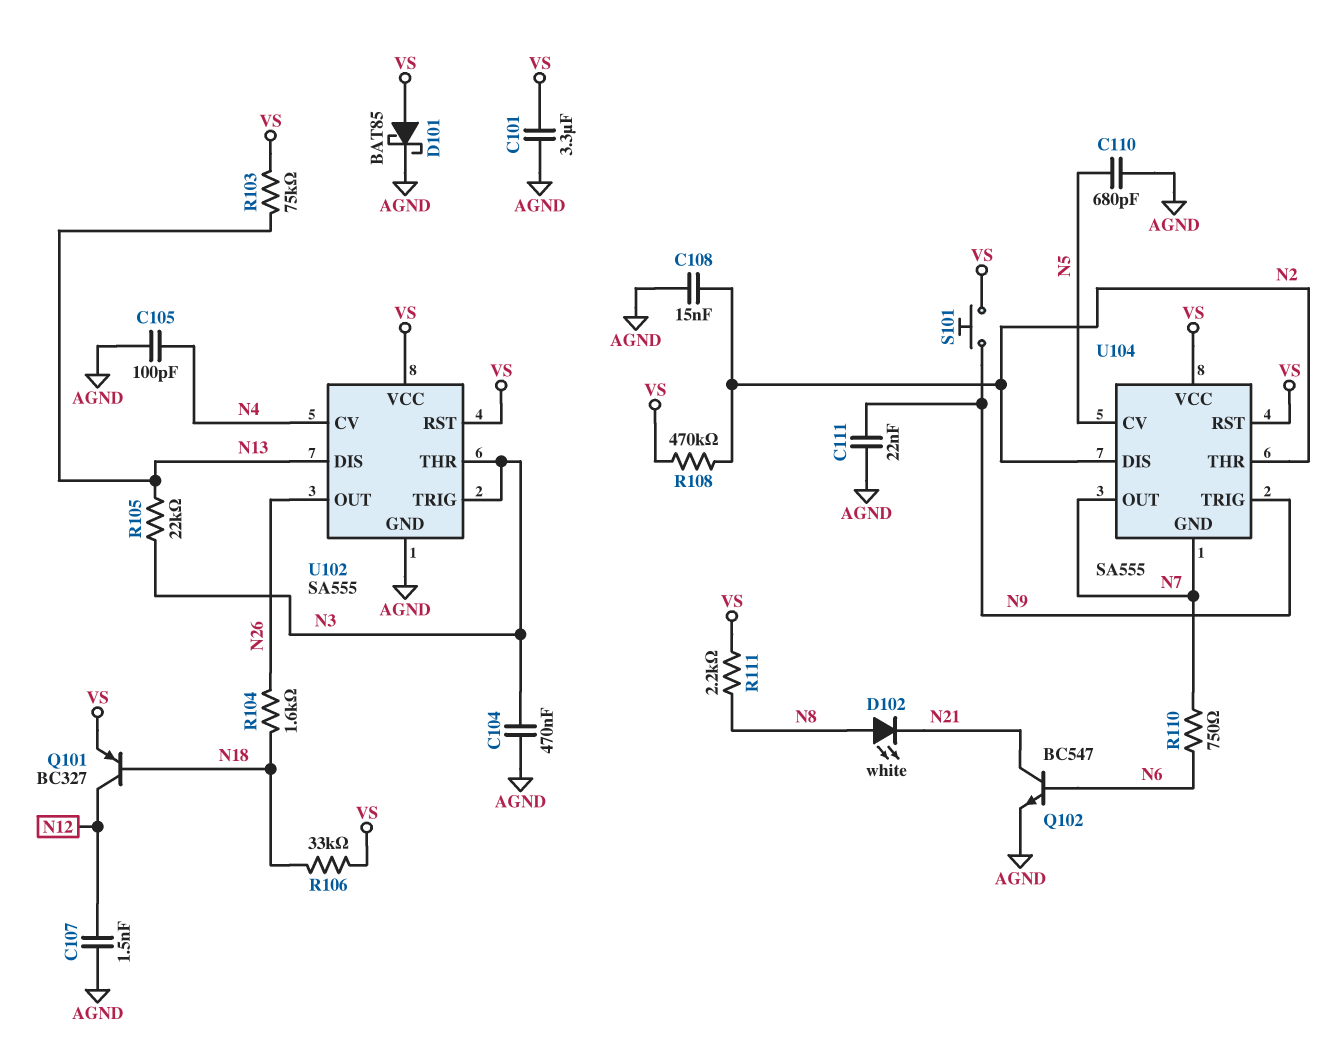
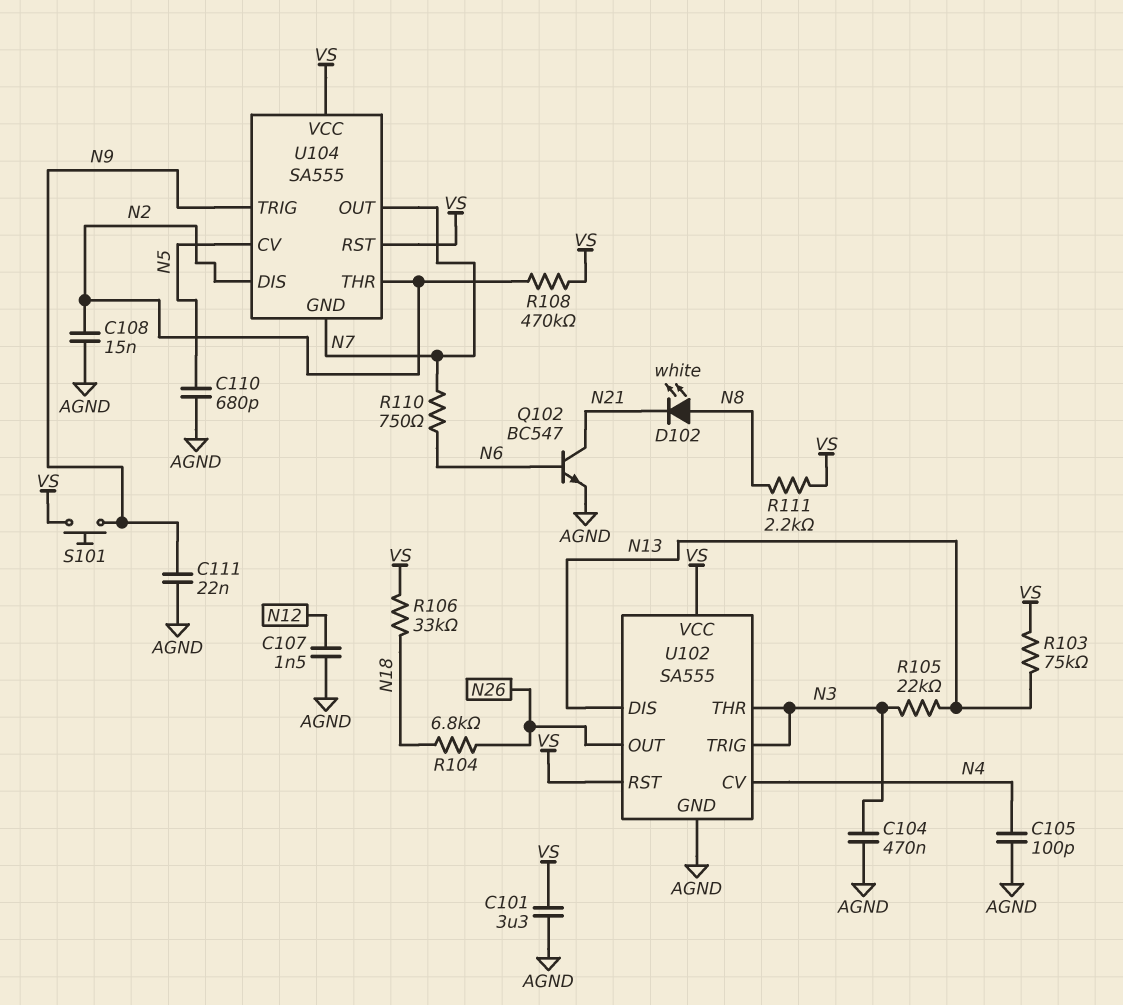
D101: schottky BAT85 (A VS, K AGND) -> none
Q101: PNP BC327 (B N18, C N12, E VS) -> none
R104: 1.6k (N18, N26) -> 6.8k (N18, N26)

